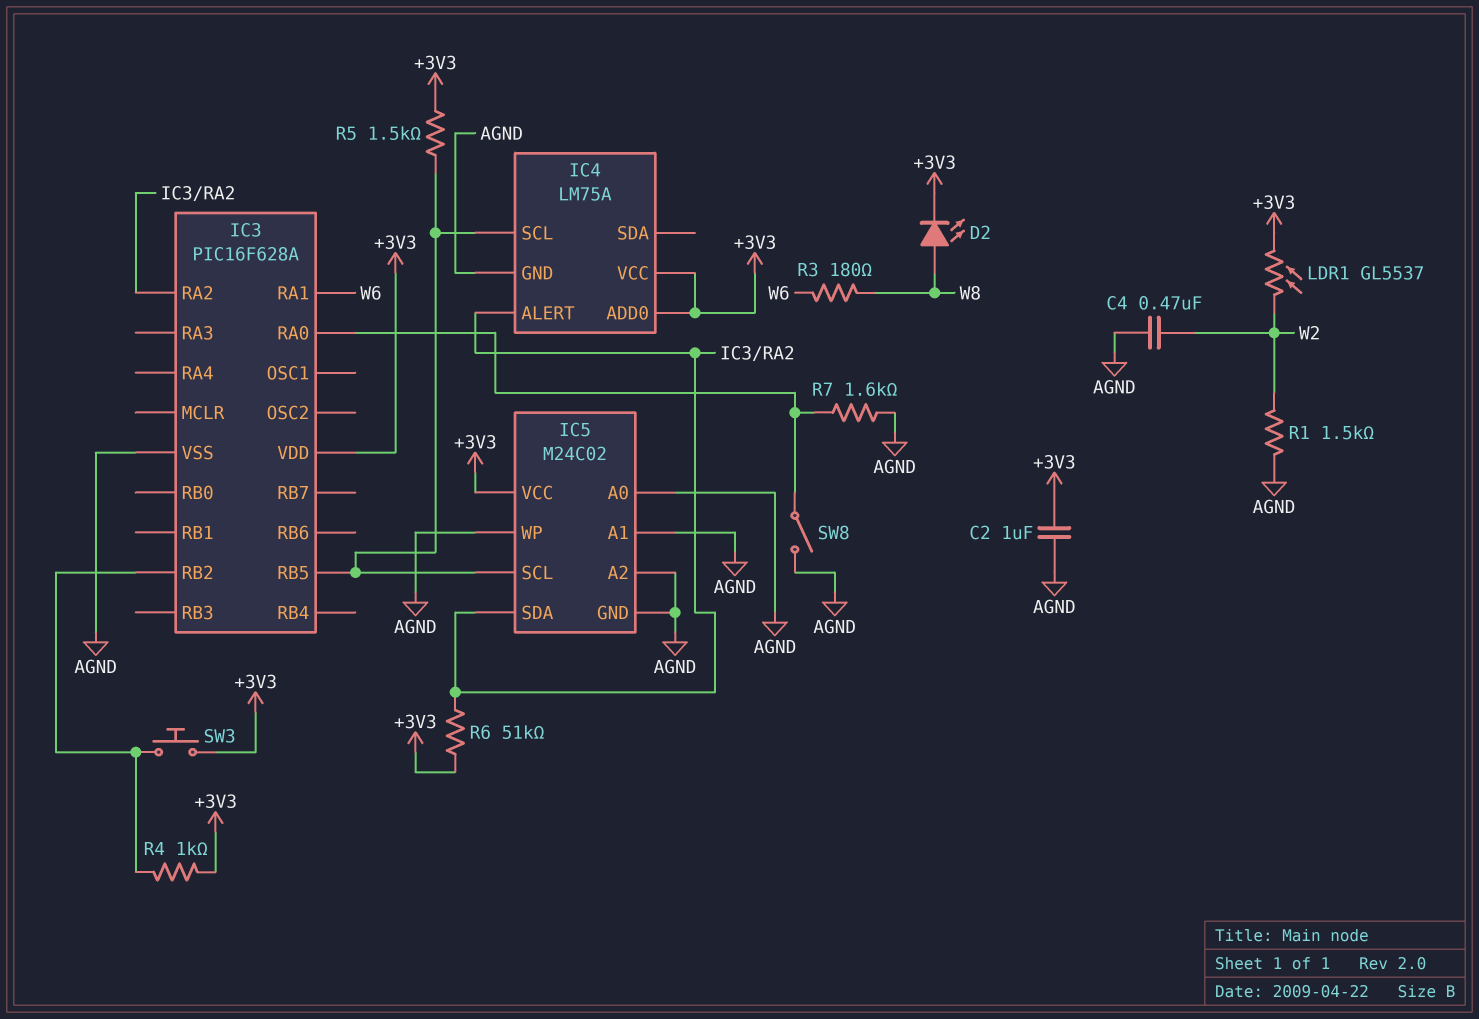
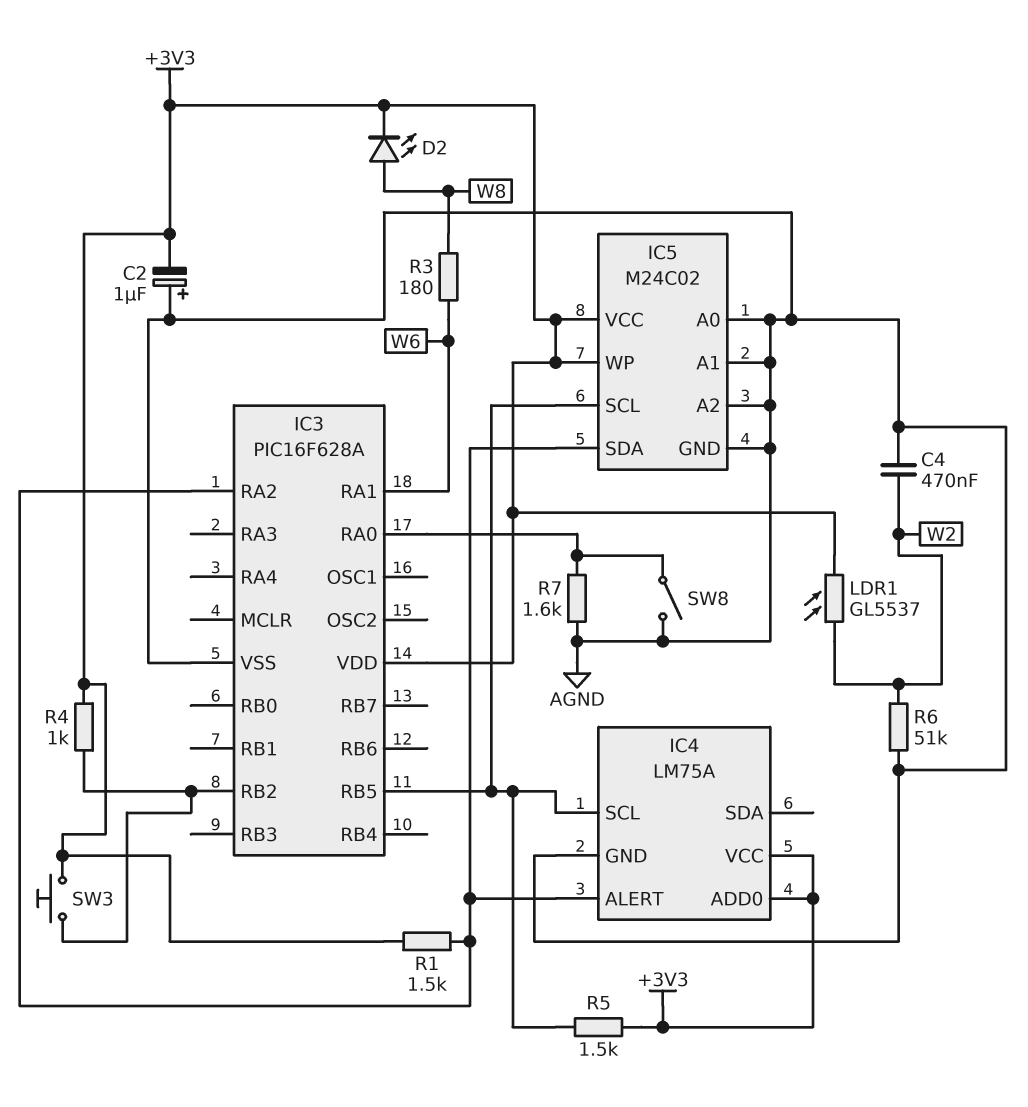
C2: 1uF (+3V3, AGND) -> 1uF (plus AGND, minus +3V3)
IC5 pin WP: AGND -> +3V3
R1: 1.5k (AGND, W2) -> 1.5k (+3V3, IC3/RA2)
R6: 51k (+3V3, IC3/RA2) -> 51k (AGND, W2)

